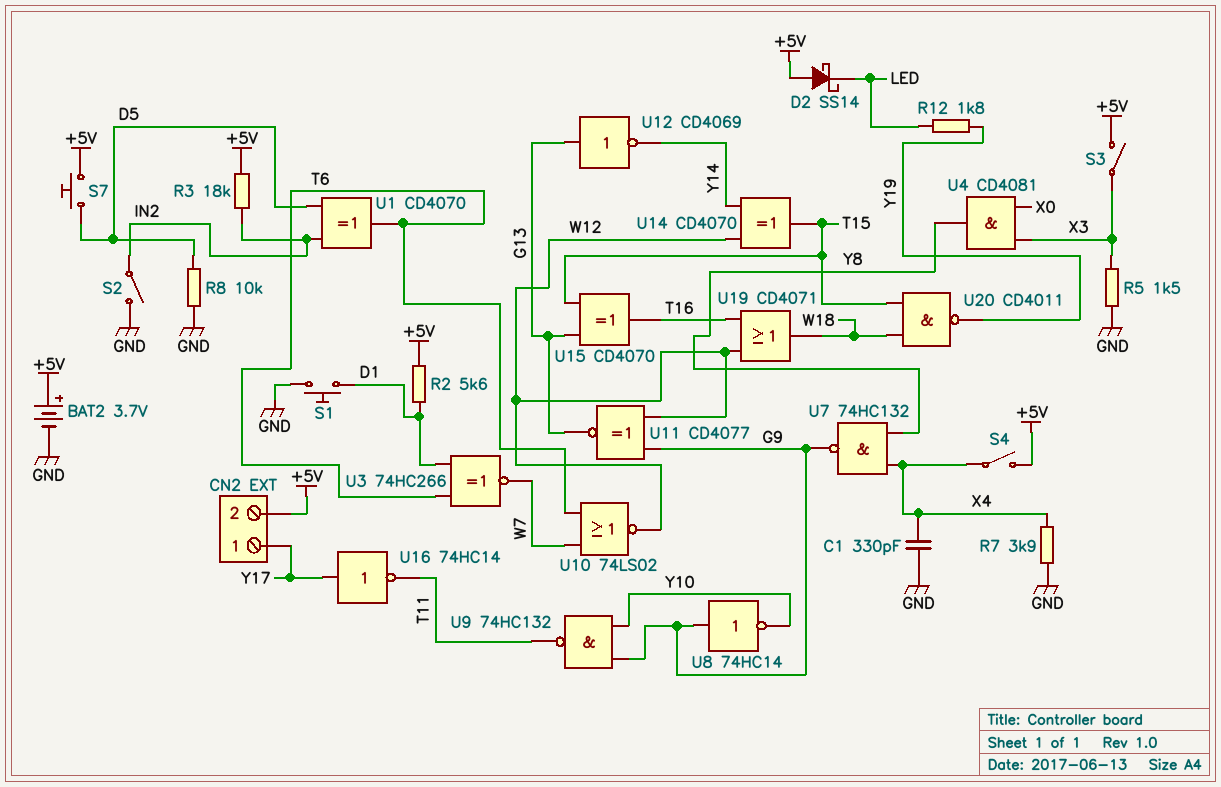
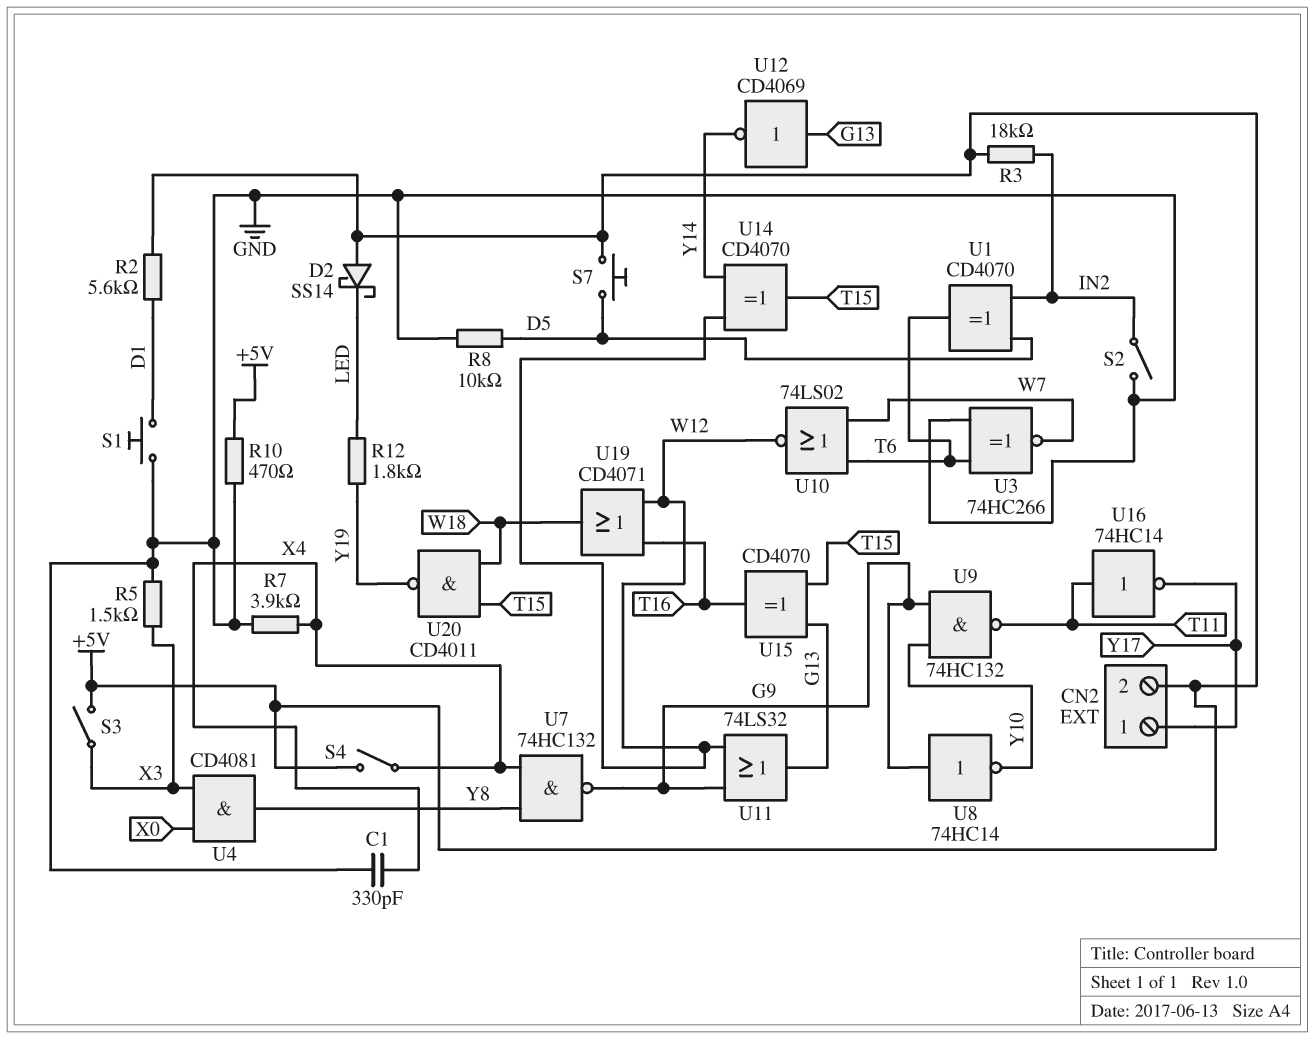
BAT2: 3.7V (plus +5V, minus GND) -> none
R10: none -> 470 (+5V, GND)
U3: XNOR 74HC266 (in D1, in T6, out W7) -> XNOR 74HC266 (in GND, in T6, out W7)
U11: XNOR CD4077 (in G9, in W12, out G13) -> OR 74LS32 (in G9, in W12, out G13)
U16: NOT 74HC14 (in Y17, out T11) -> NOT 74HC14 (in T11, out Y17)

